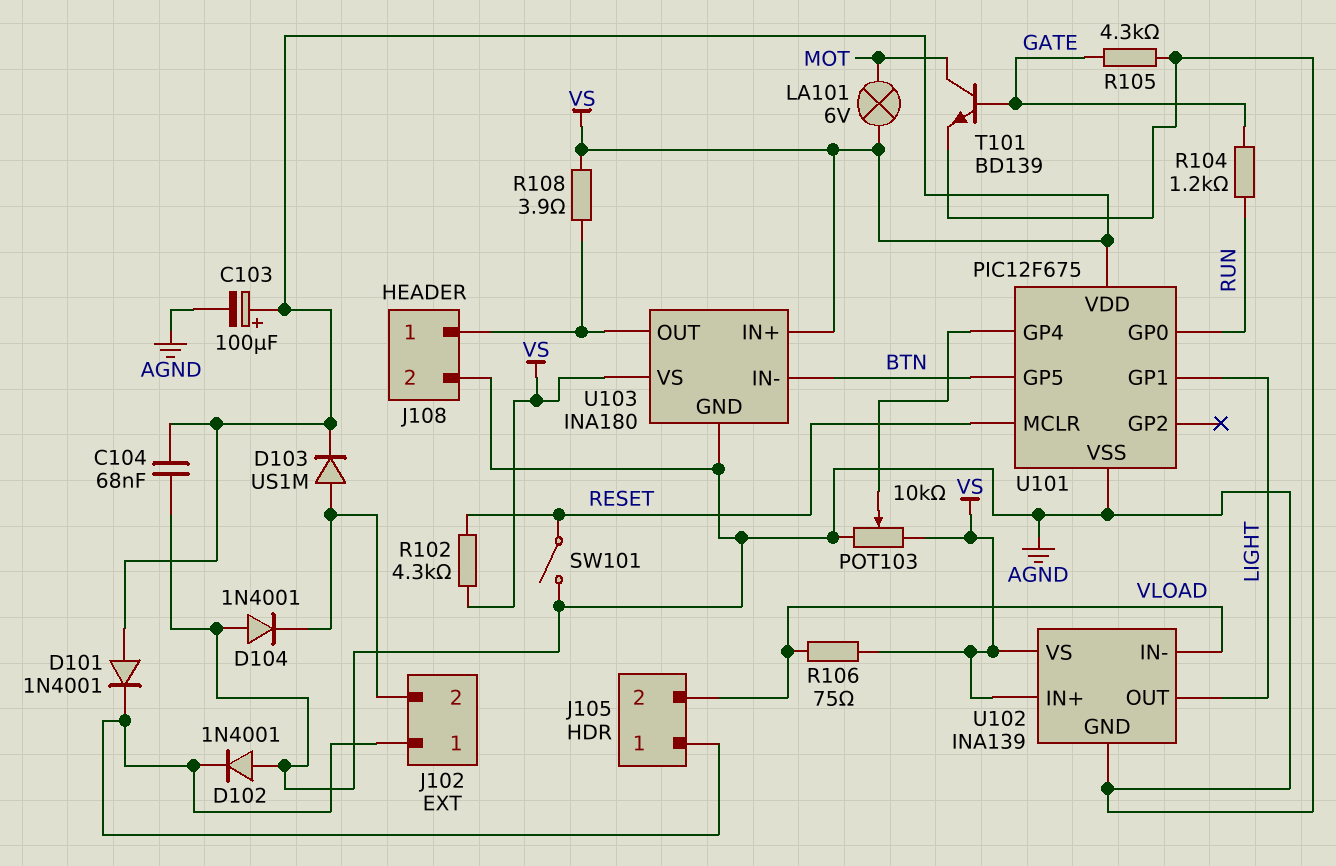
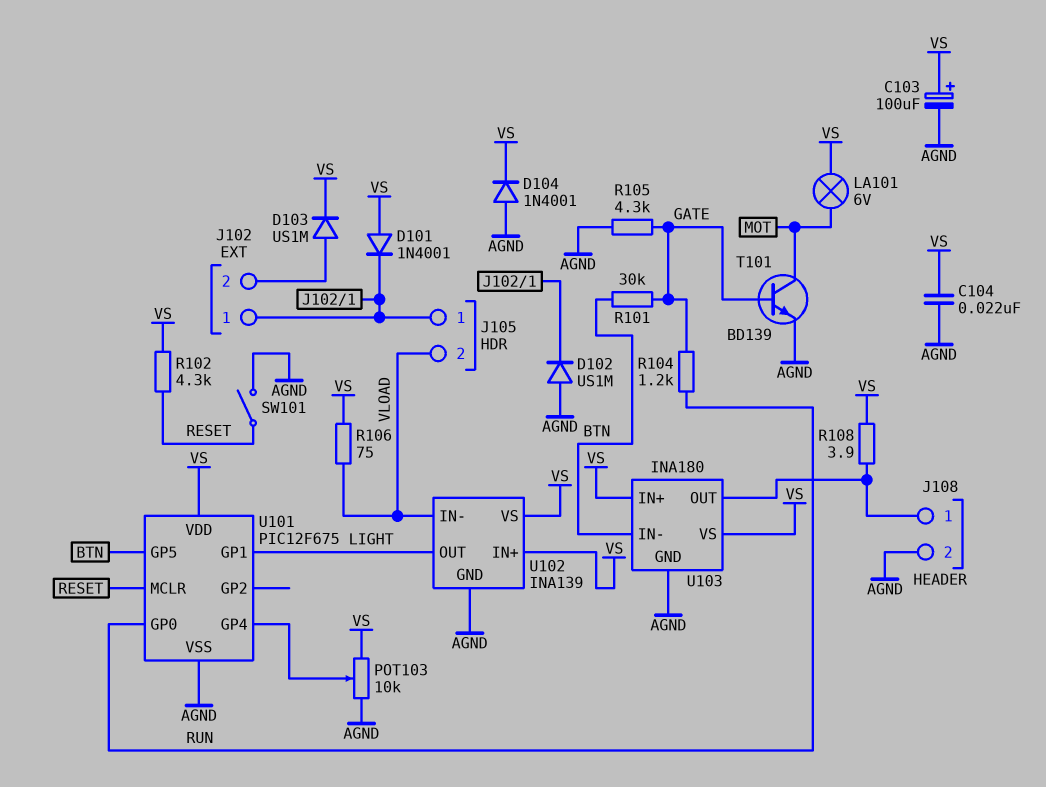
C104: 68nF (AGND, VS) -> 22nF (AGND, VS)
D102: diode 1N4001 (A AGND, K J102/1) -> diode US1M (A AGND, K J102/1)
D104: diode 1N4001 (A AGND, K J102/2) -> diode 1N4001 (A AGND, K VS)
R101: none -> 30k (BTN, GATE)

